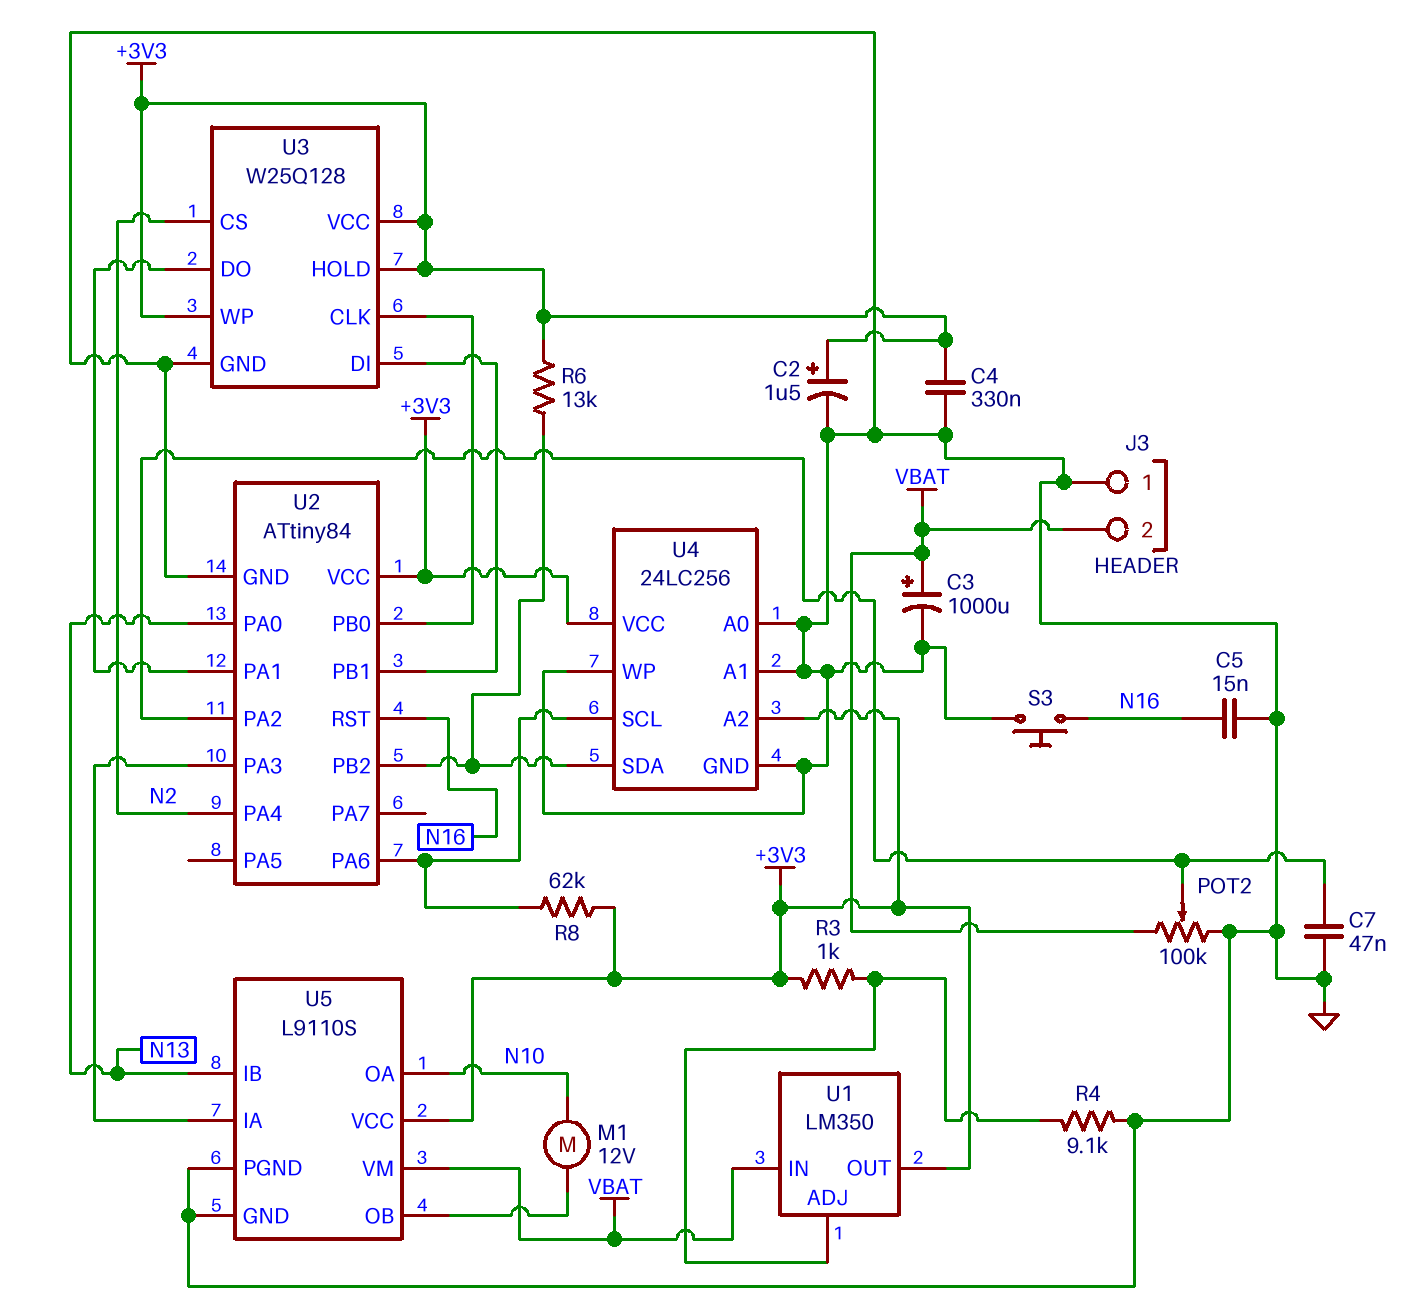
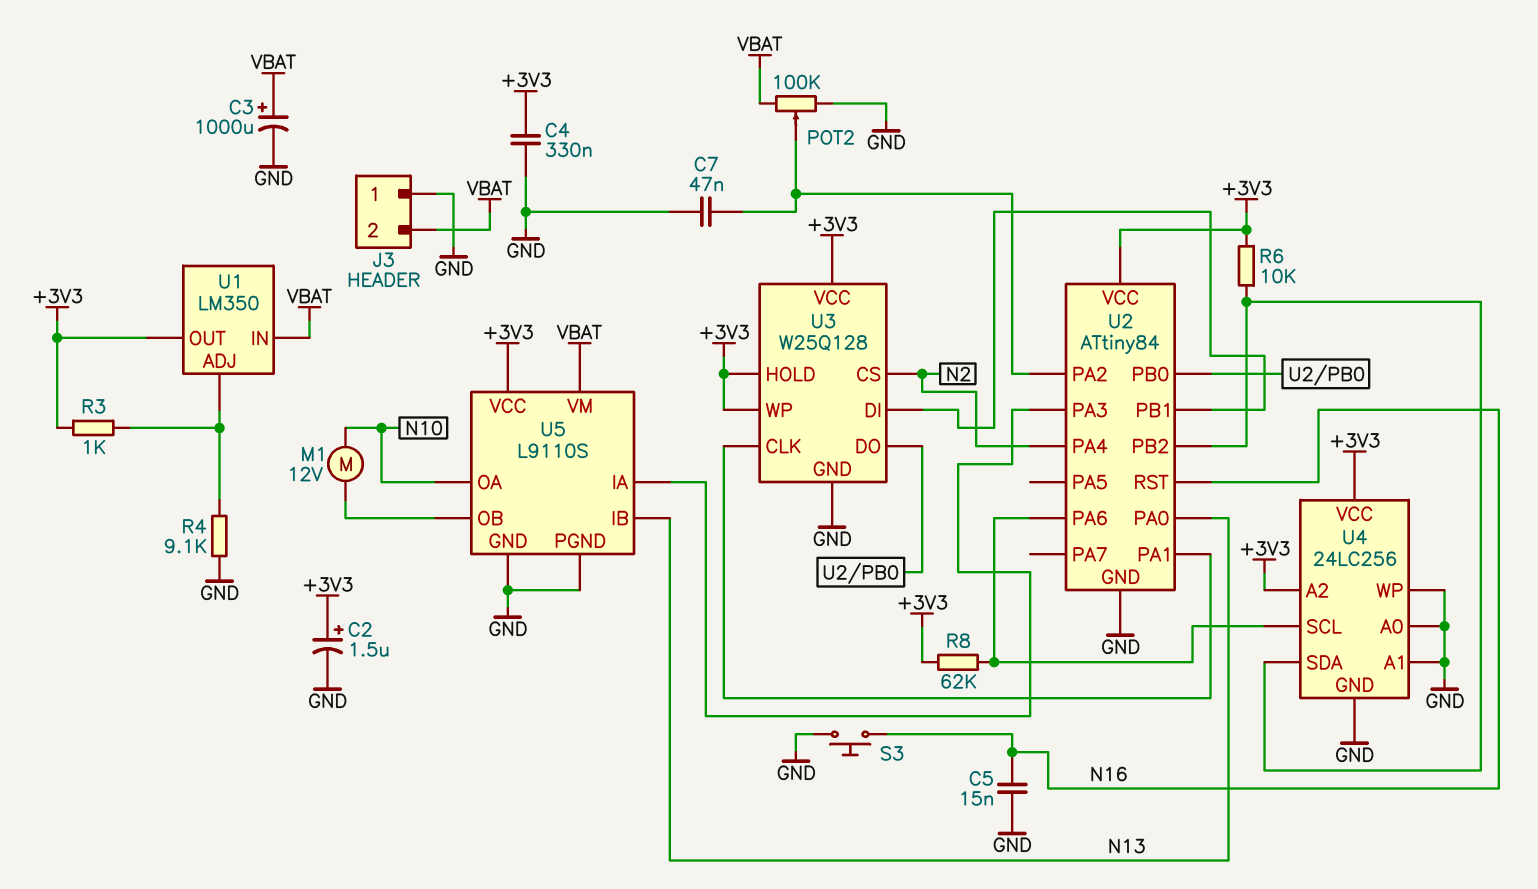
R6: 13k (+3V3, U2/PB2) -> 10k (+3V3, U2/PB2)
U3 pin CLK: U2/PB0 -> U2/PA1
U3 pin DO: U2/PA1 -> U2/PB0

